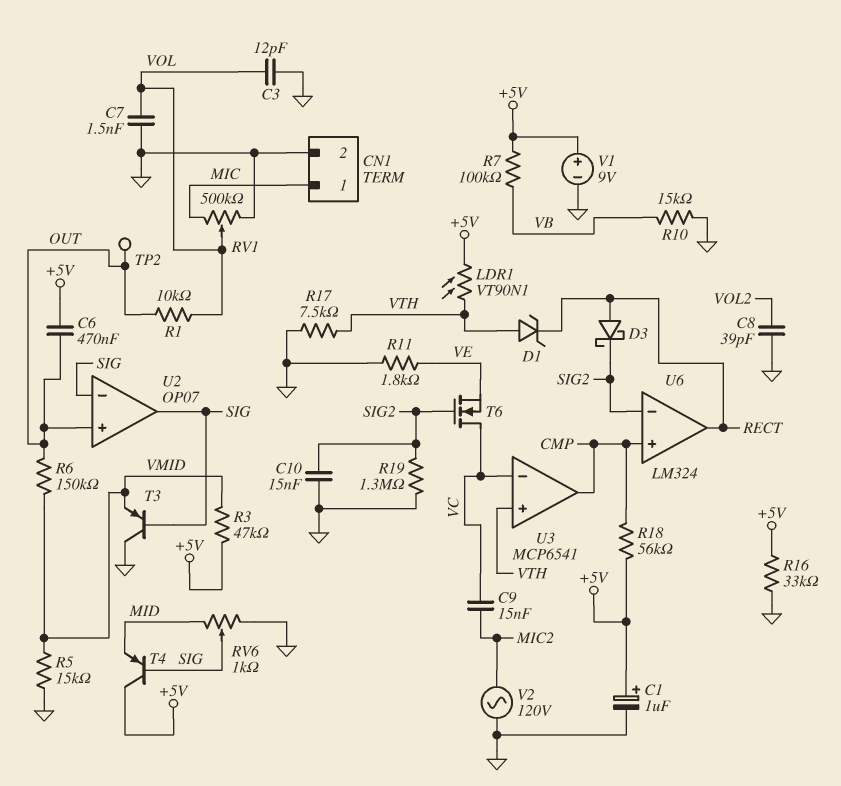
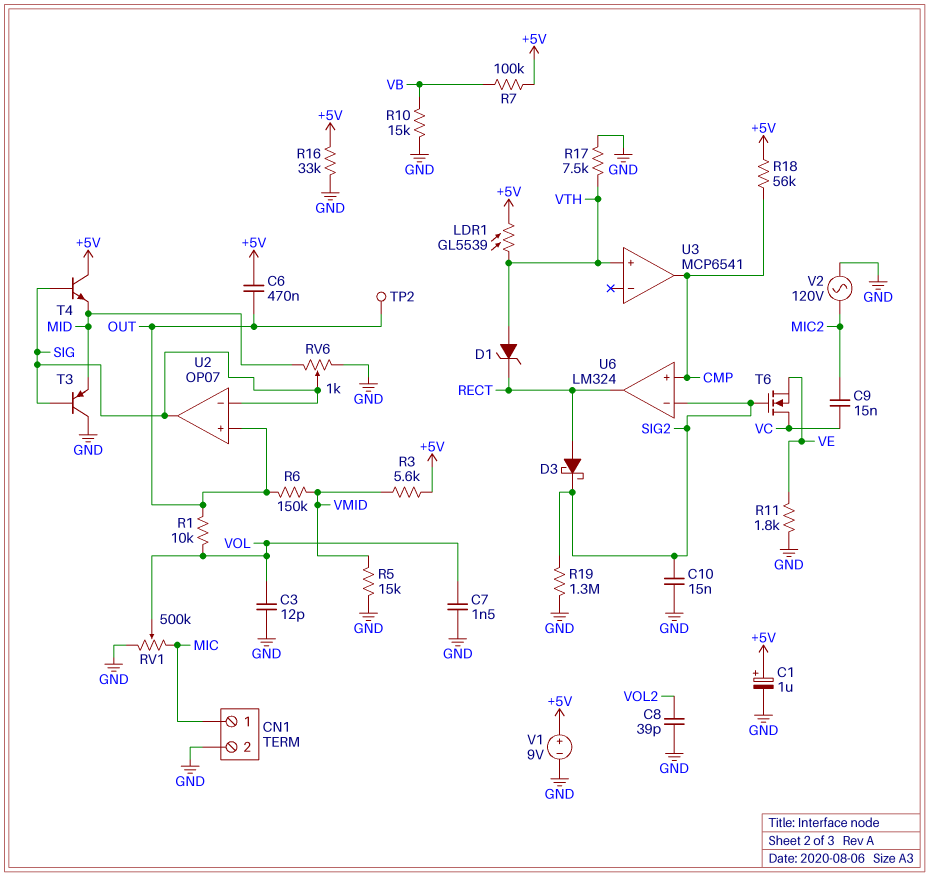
LDR1: VT90N1 (+5V, VTH) -> GL5539 (+5V, VTH)
R3: 47k (+5V, VMID) -> 5.6k (+5V, VMID)
T3: PNP (B SIG, C GND, E VMID) -> PNP (B SIG, C GND, E MID)
T4: PNP (B SIG, C +5V, E MID) -> NPN (B SIG, C +5V, E MID)
U3 pin in-: VC -> none

